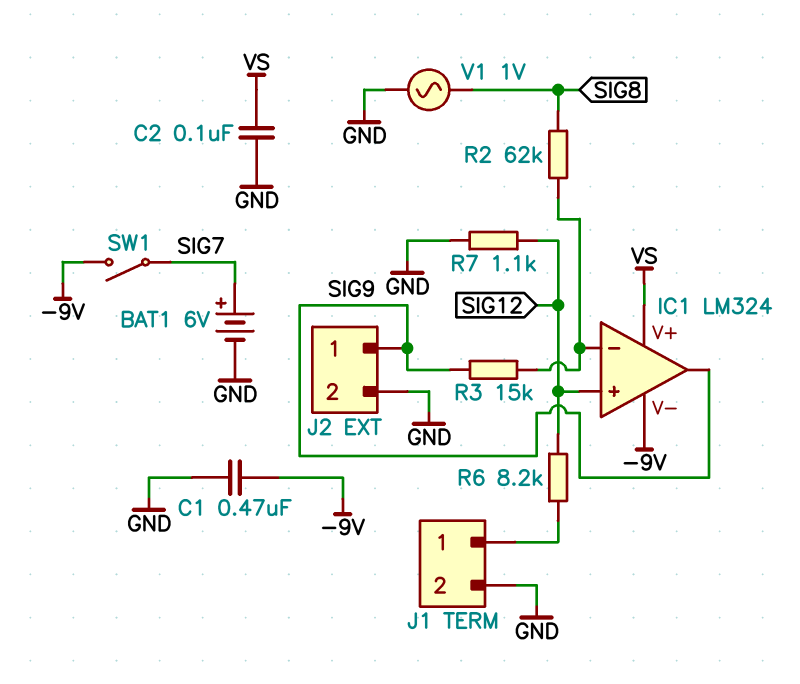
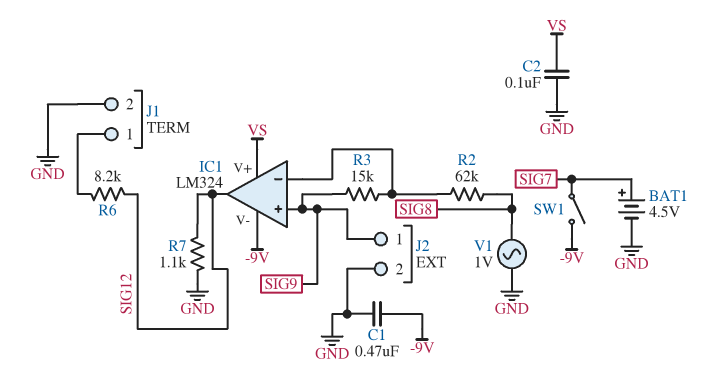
BAT1: 6V (plus SIG7, minus GND) -> 4.5V (plus SIG7, minus GND)
IC1 pin in+: SIG12 -> SIG9
IC1 pin out: SIG9 -> SIG12

